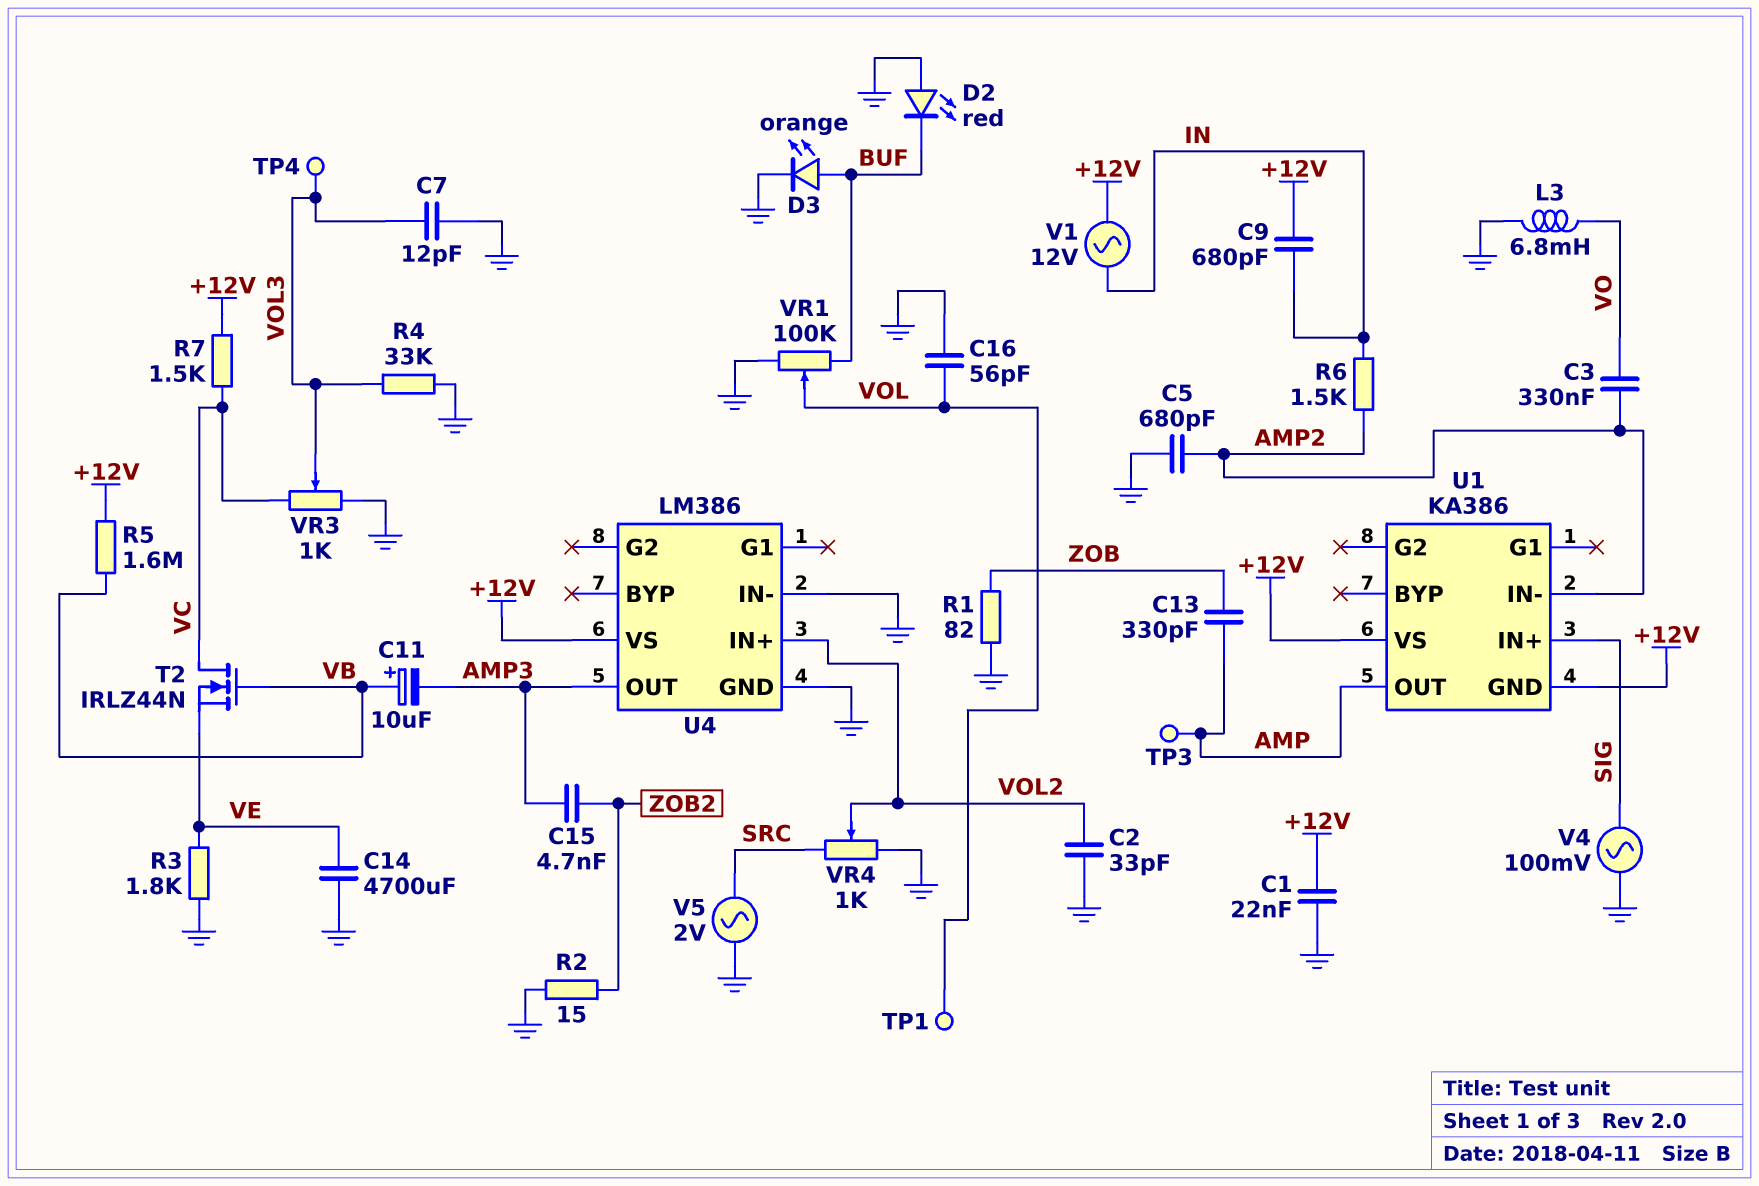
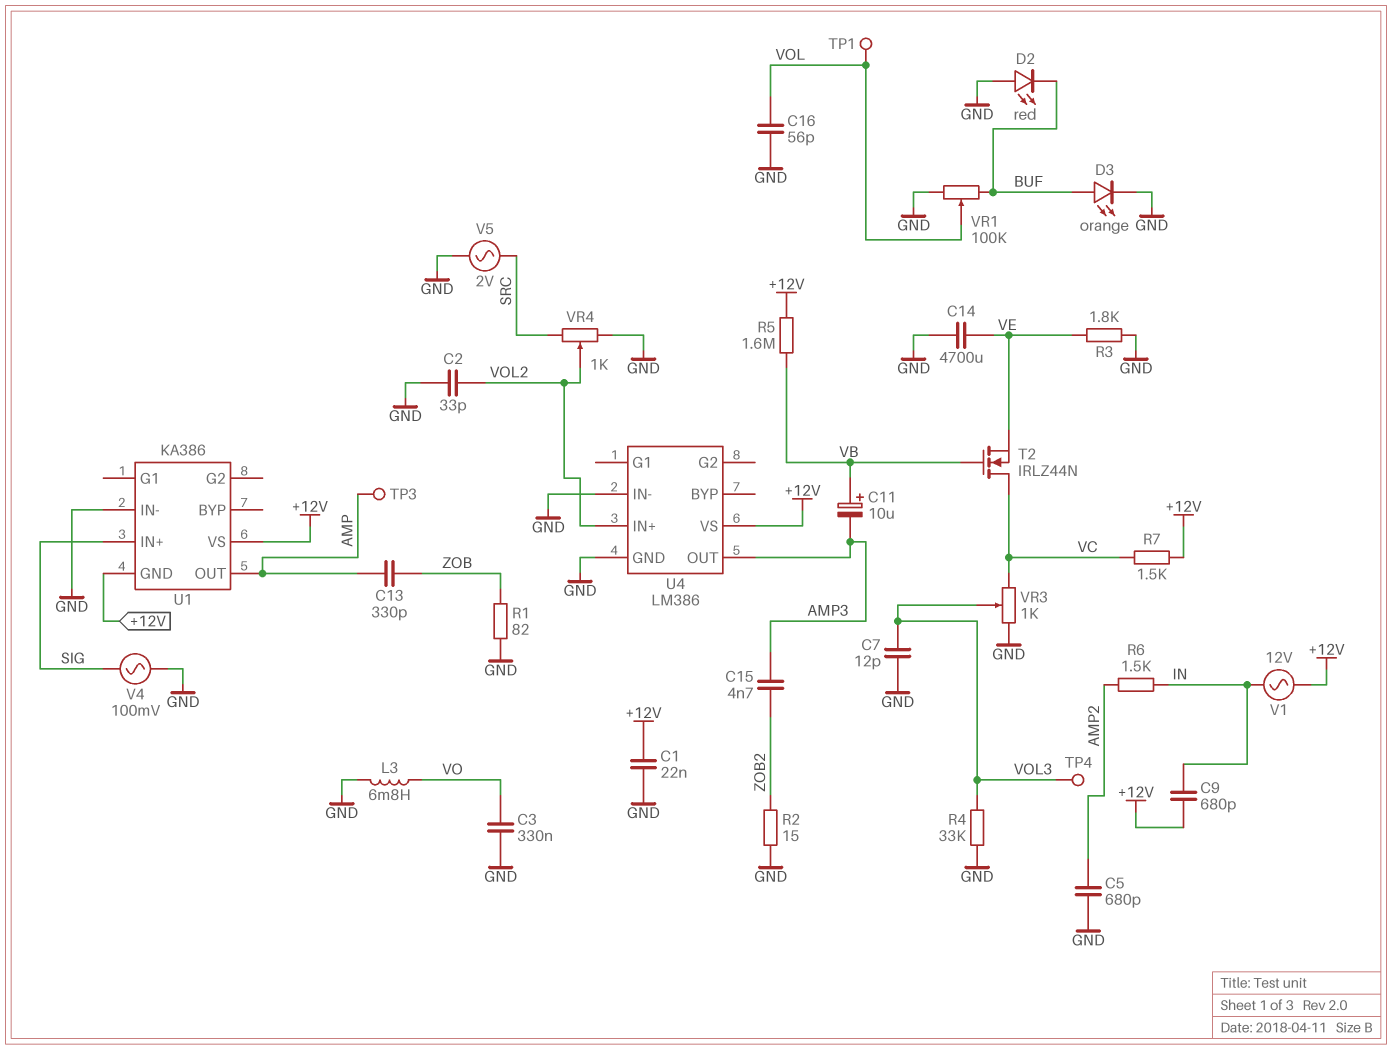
C3: 330nF (AMP2, VO) -> 330nF (GND, VO)
U1 pin IN-: AMP2 -> GND

